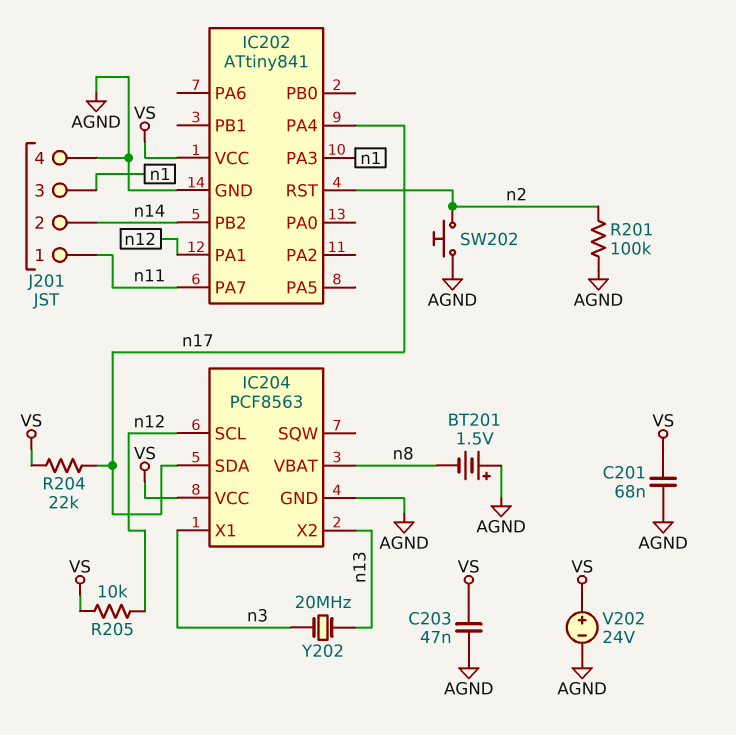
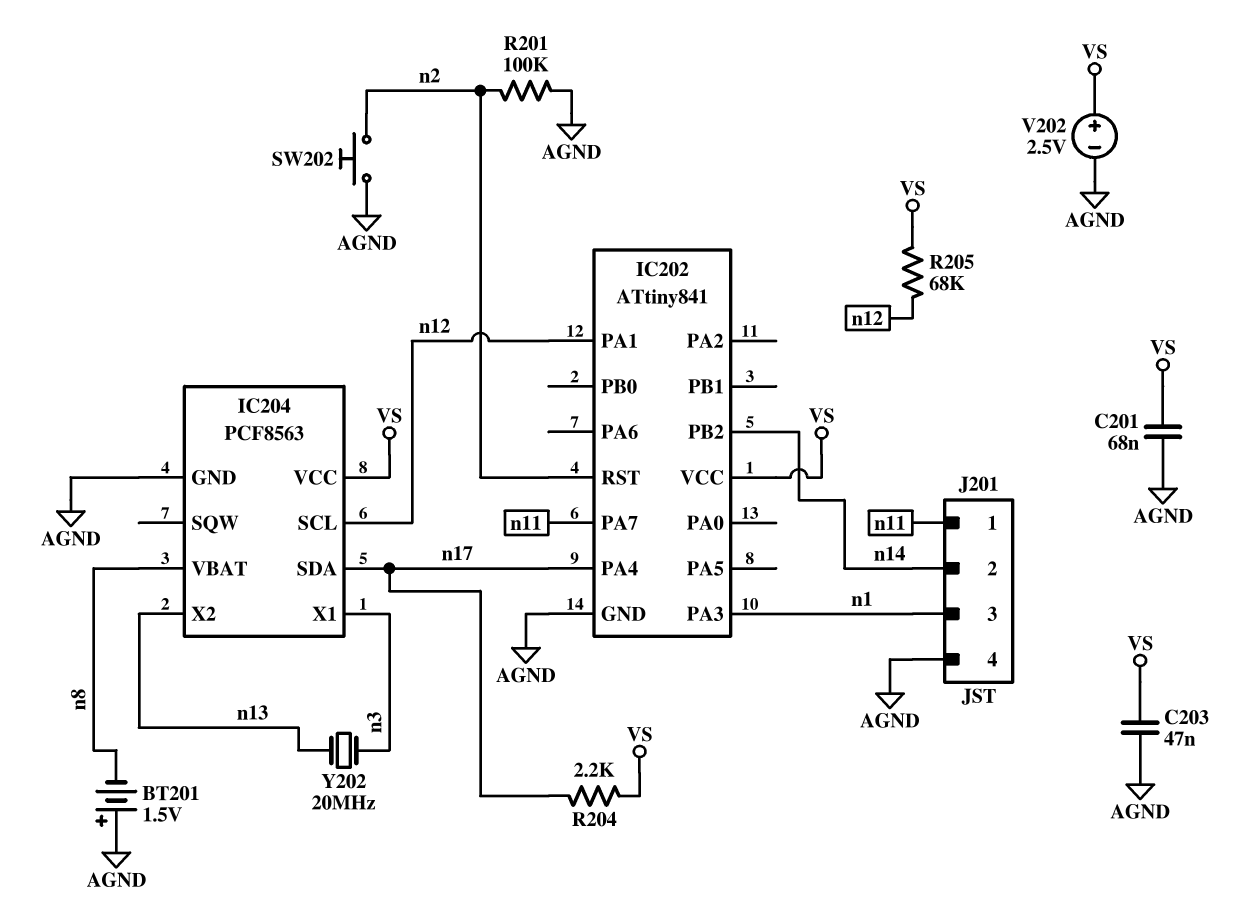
R204: 22k (VS, n17) -> 2.2k (VS, n17)
R205: 10k (VS, n12) -> 68k (VS, n12)
V202: 24V (plus VS, minus AGND) -> 2.5V (plus VS, minus AGND)

